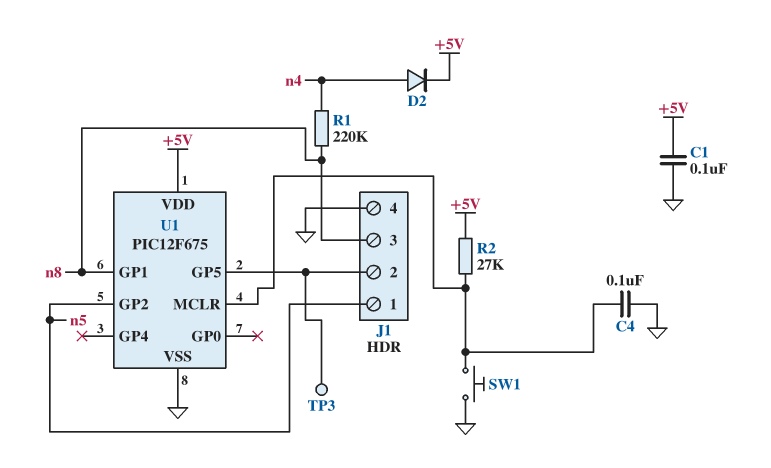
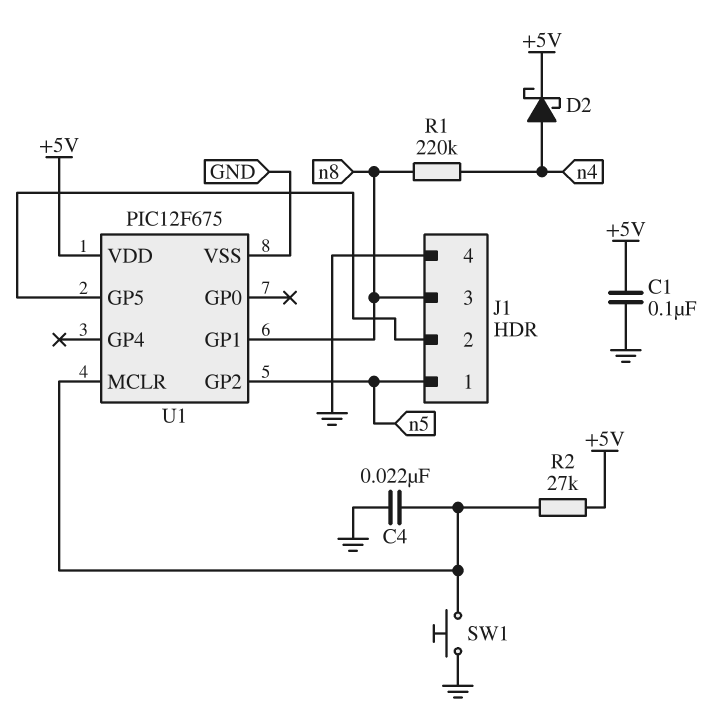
C4: 100nF (GND, U1/MCLR) -> 22nF (GND, U1/MCLR)
D2: diode (A n4, K +5V) -> schottky (A n4, K +5V)
TP3: test point (J1/2) -> none

